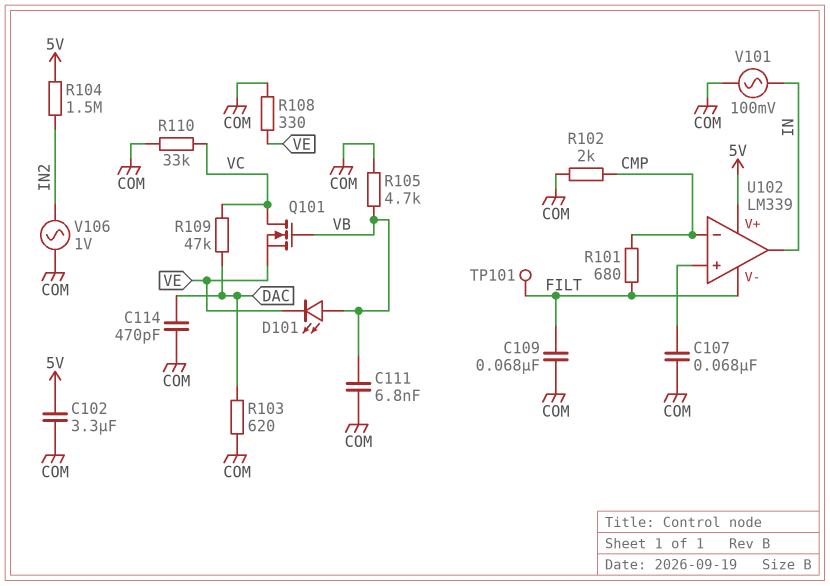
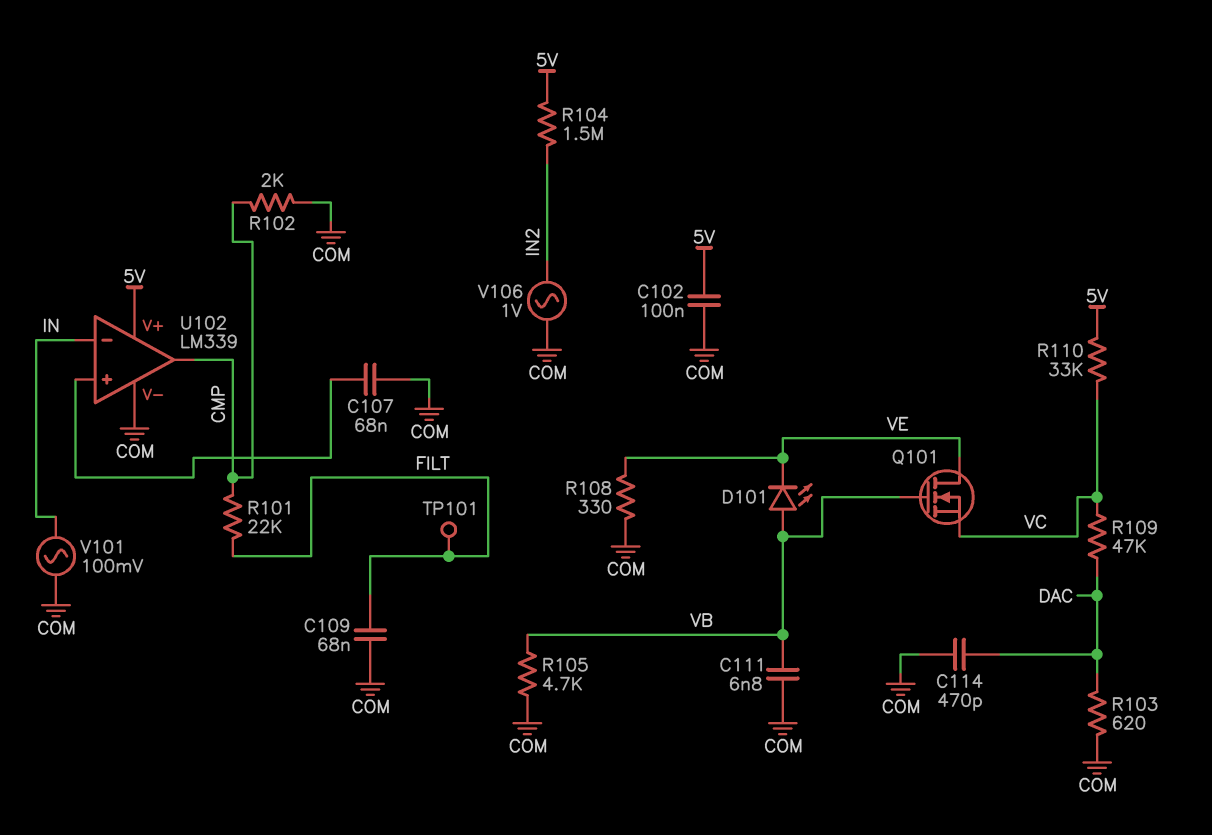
C102: 3.3uF (5V, COM) -> 100nF (5V, COM)
Q101: NMOS (G VB, D VC, S VE) -> NMOS (G VB, D VE, S VC)
R101: 680 (CMP, FILT) -> 22k (CMP, FILT)
R110: 33k (COM, VC) -> 33k (5V, VC)
U102 pin V-: FILT -> COM
U102 pin in-: CMP -> IN
U102 pin out: IN -> CMP

